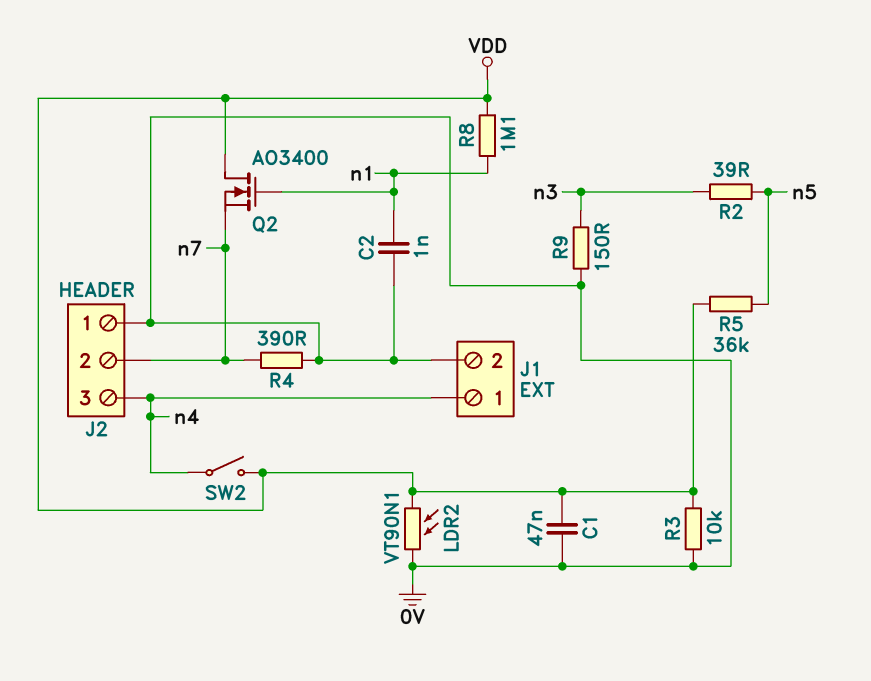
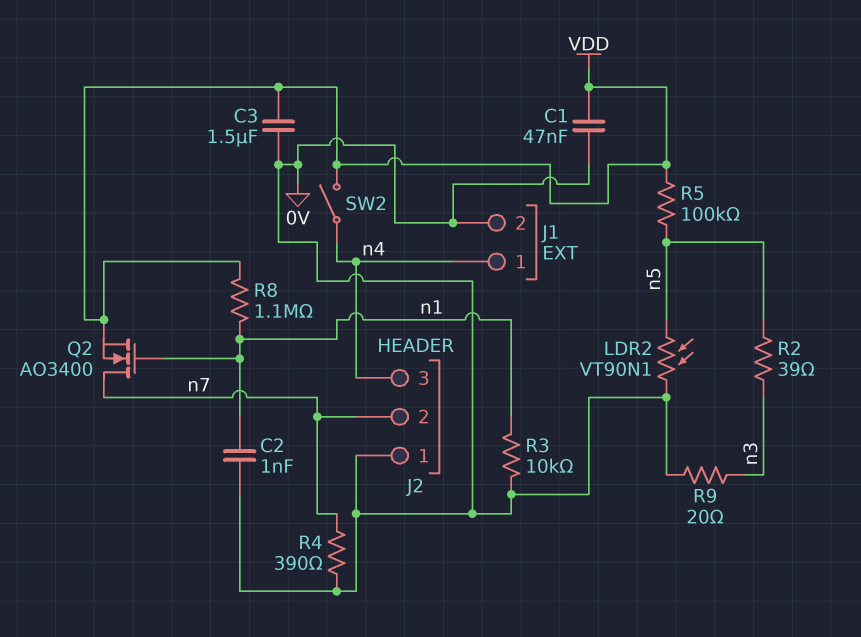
C3: none -> 1.5uF (0V, VDD)
LDR2: VT90N1 (0V, VDD) -> VT90N1 (0V, n5)
Q2: NMOS AO3400 (G n1, D VDD, S n7) -> NMOS AO3400 (G n1, D n7, S VDD)
R3: 10k (0V, VDD) -> 10k (0V, n1)
R5: 36k (VDD, n5) -> 100k (VDD, n5)
R9: 150 (0V, n3) -> 20 (0V, n3)

